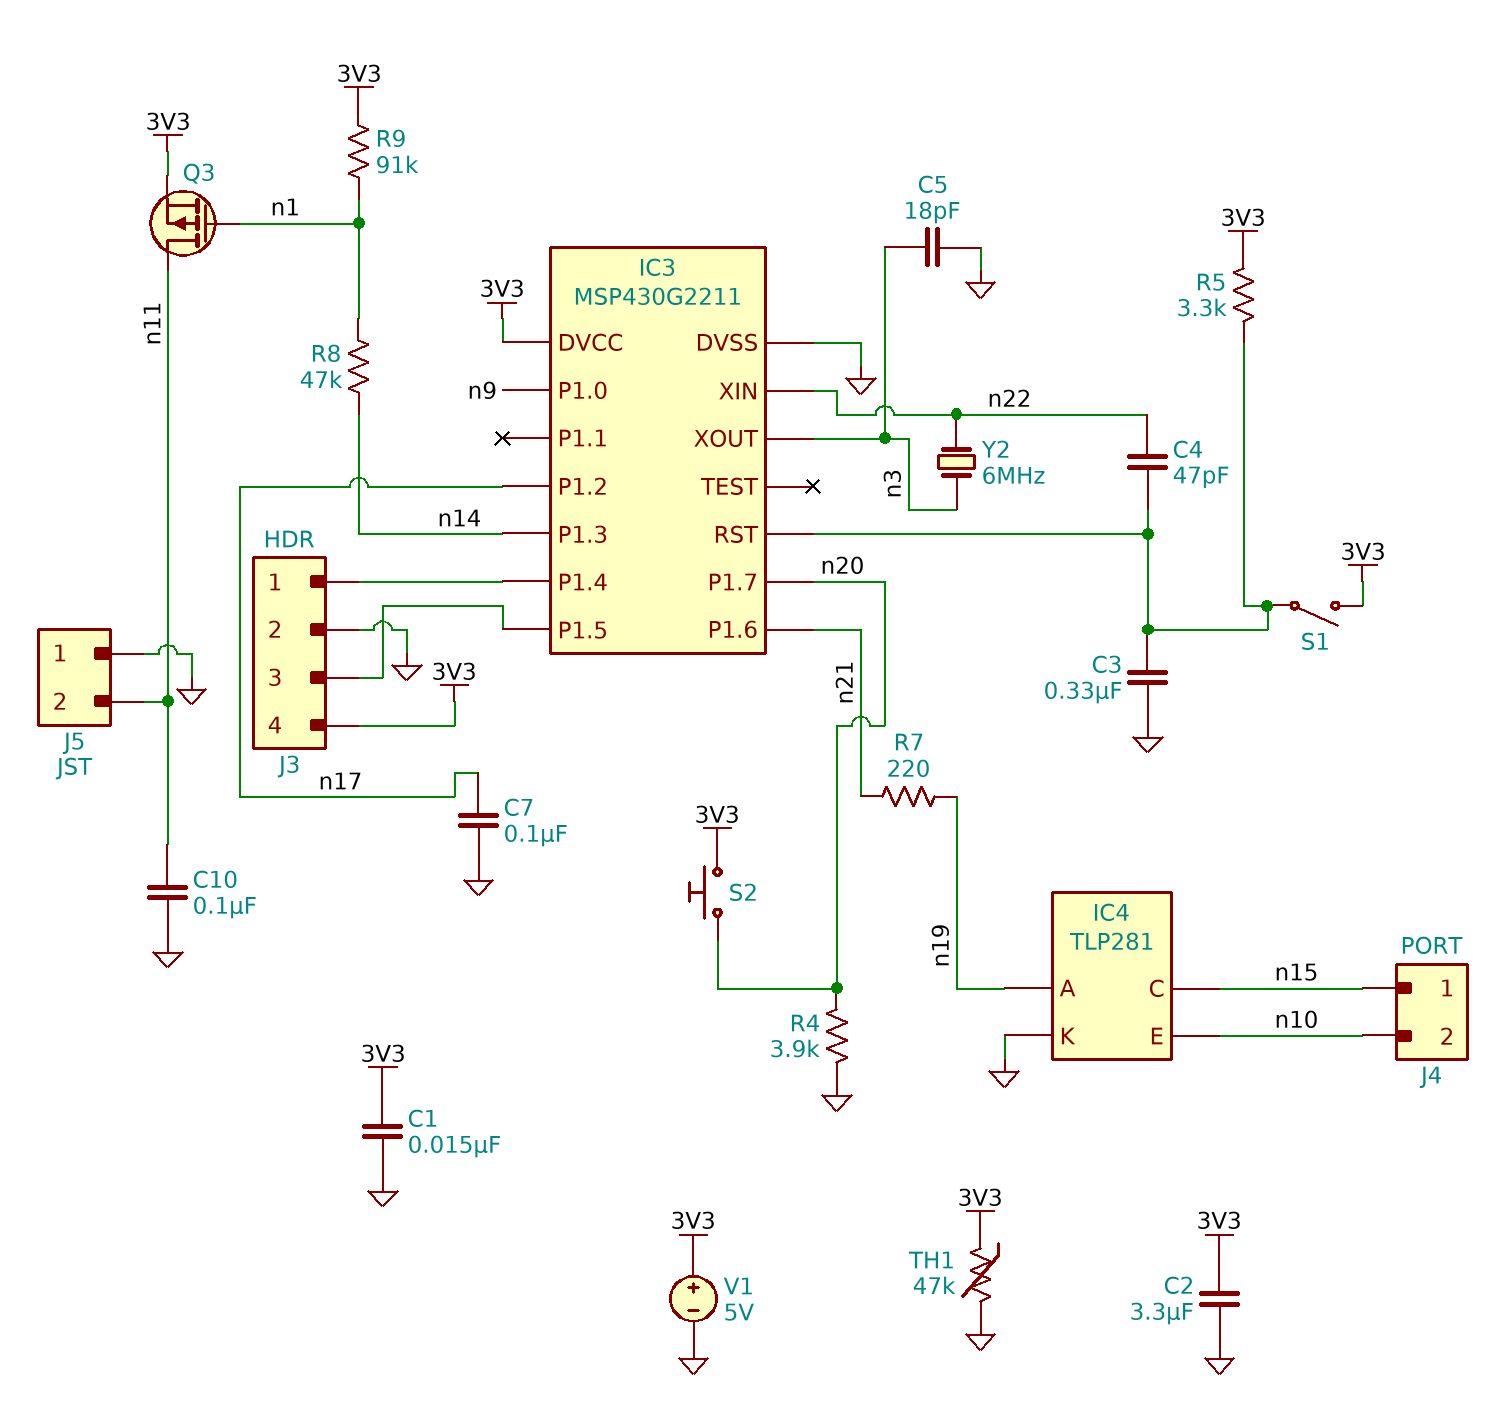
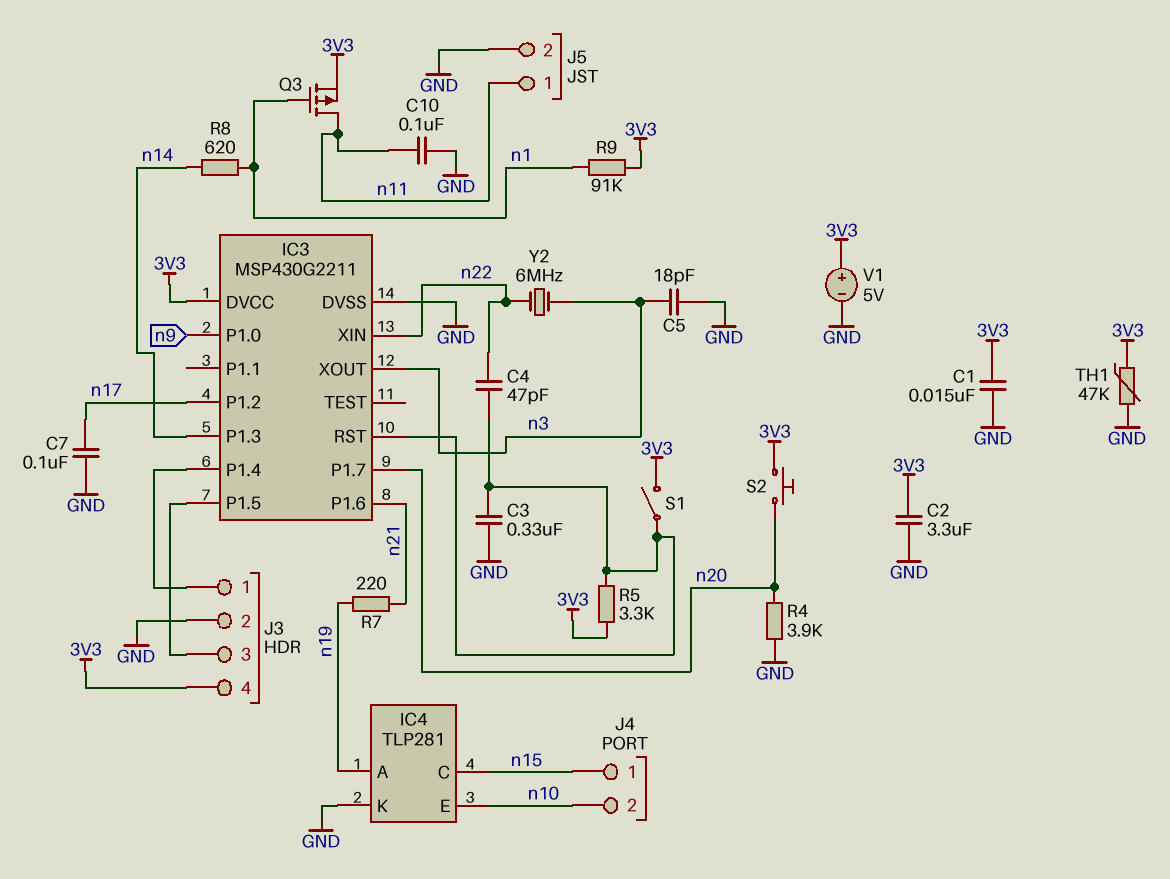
J5 pin 1: GND -> n11
J5 pin 2: n11 -> GND
R8: 47k (n1, n14) -> 620 (n1, n14)

